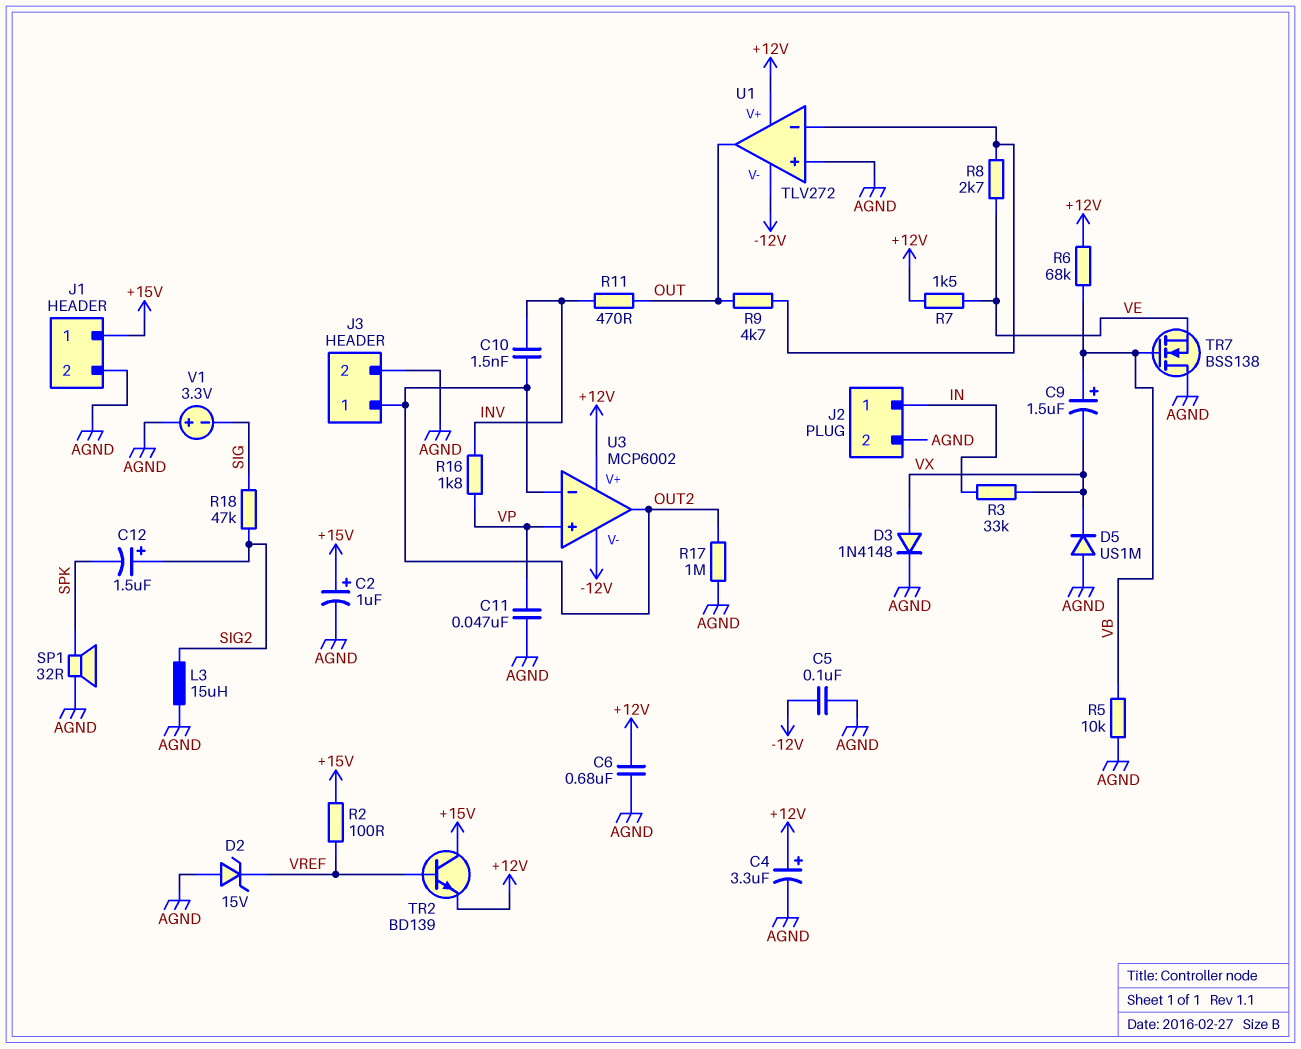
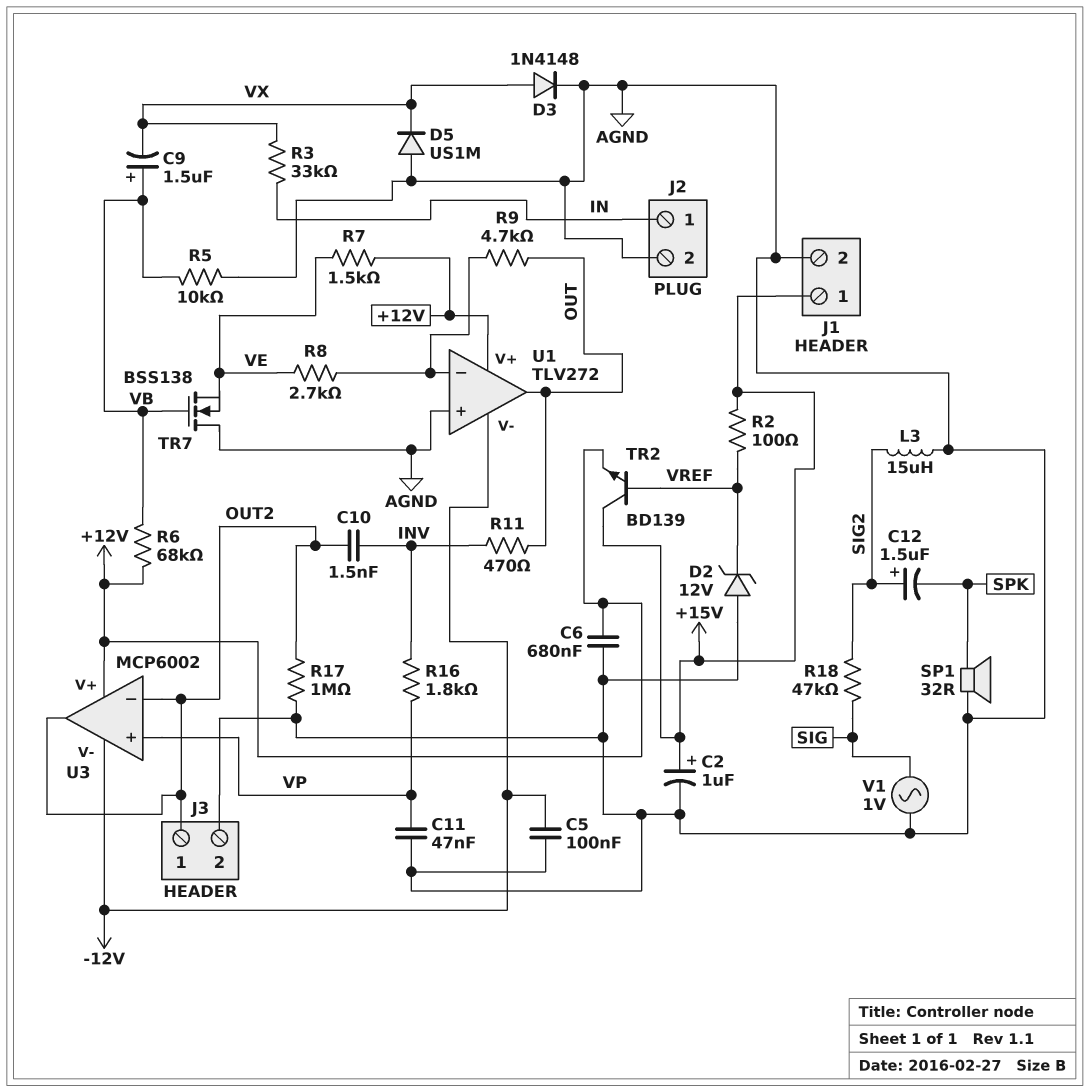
C4: 3.3uF (plus +12V, minus AGND) -> none
D2: zener 15V (A AGND, K VREF) -> zener 12V (A AGND, K VREF)
V1: 3.3V (plus AGND, minus SIG) -> AC 1V (AGND, SIG)

